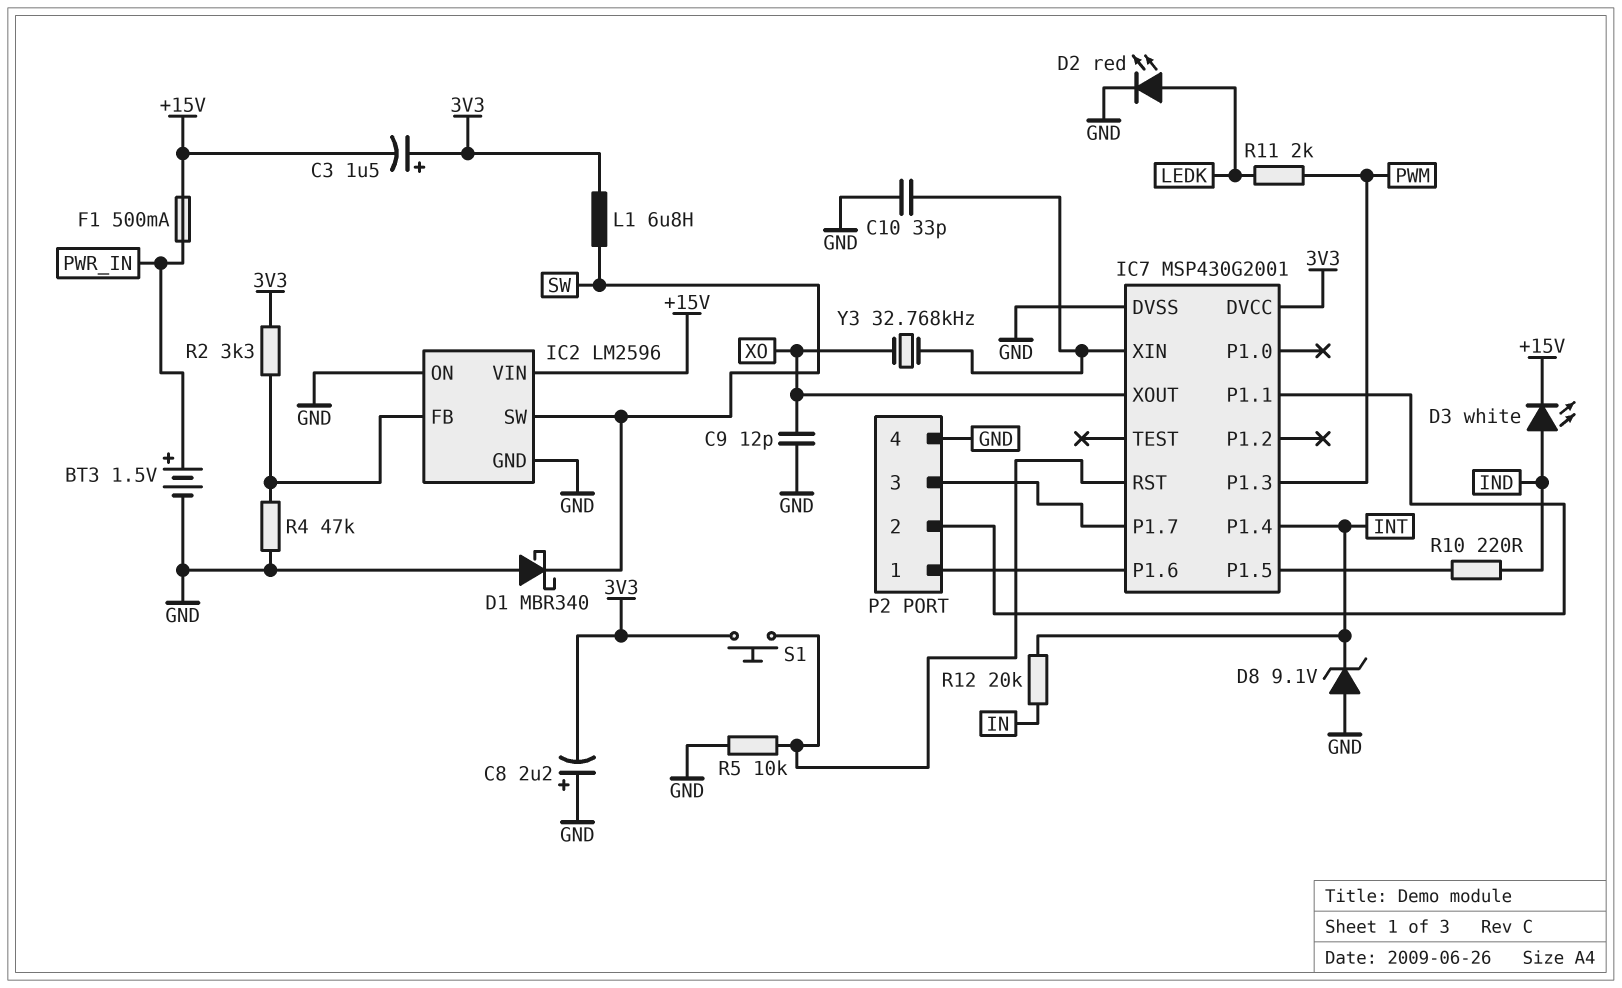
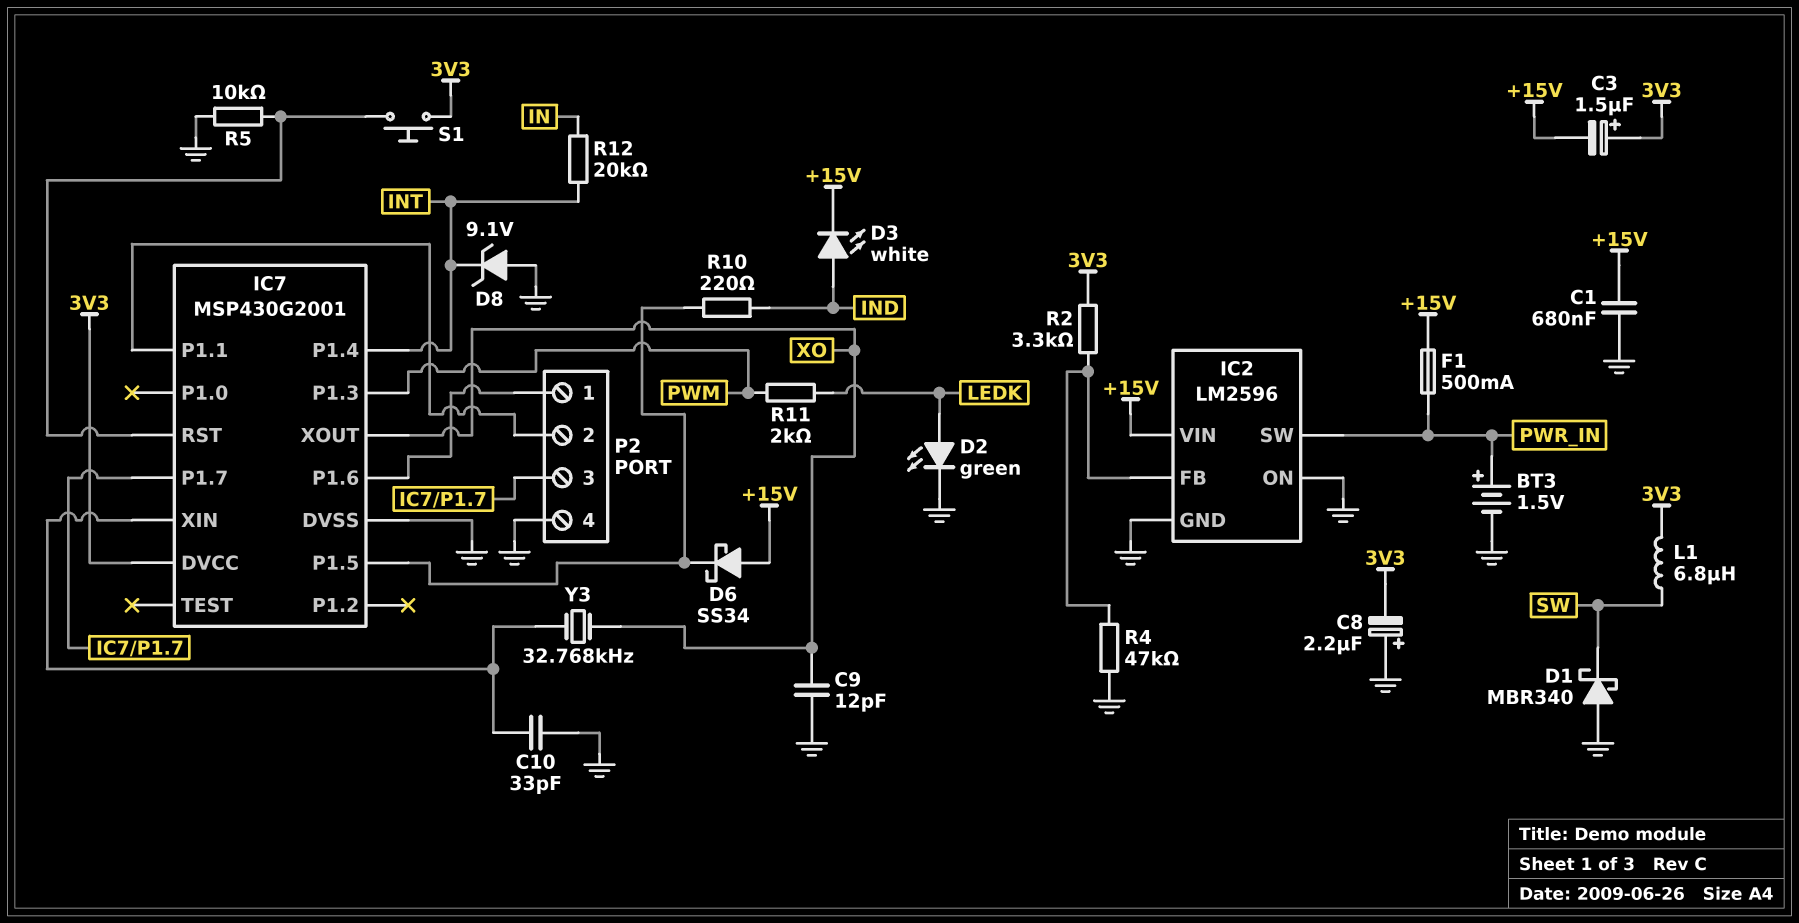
C1: none -> 680nF (+15V, GND)
D2: LED red (A LEDK, K GND) -> LED green (A LEDK, K GND)
D6: none -> schottky SS34 (A +15V, K IC7/P1.5)
IC2 pin SW: SW -> PWR_IN

